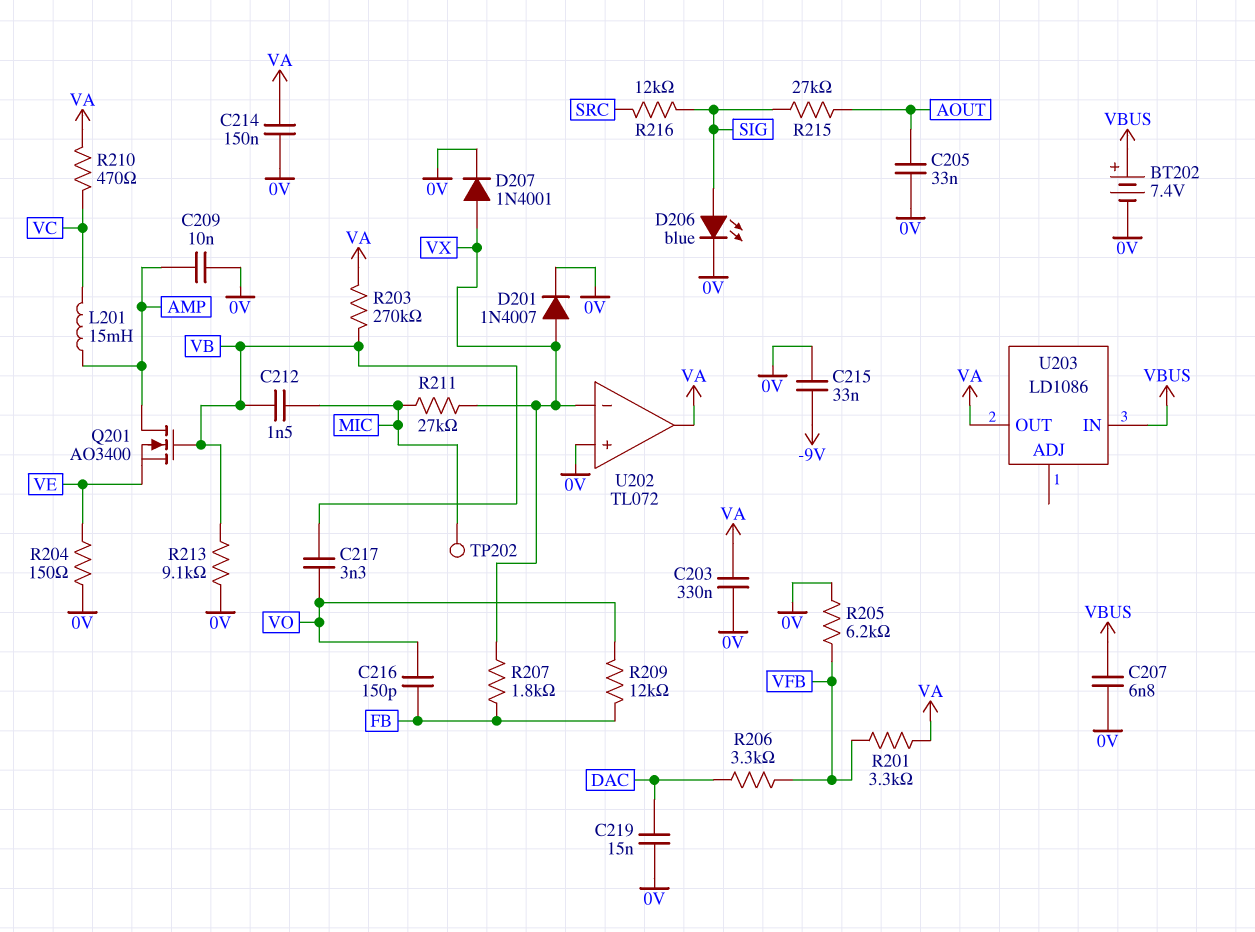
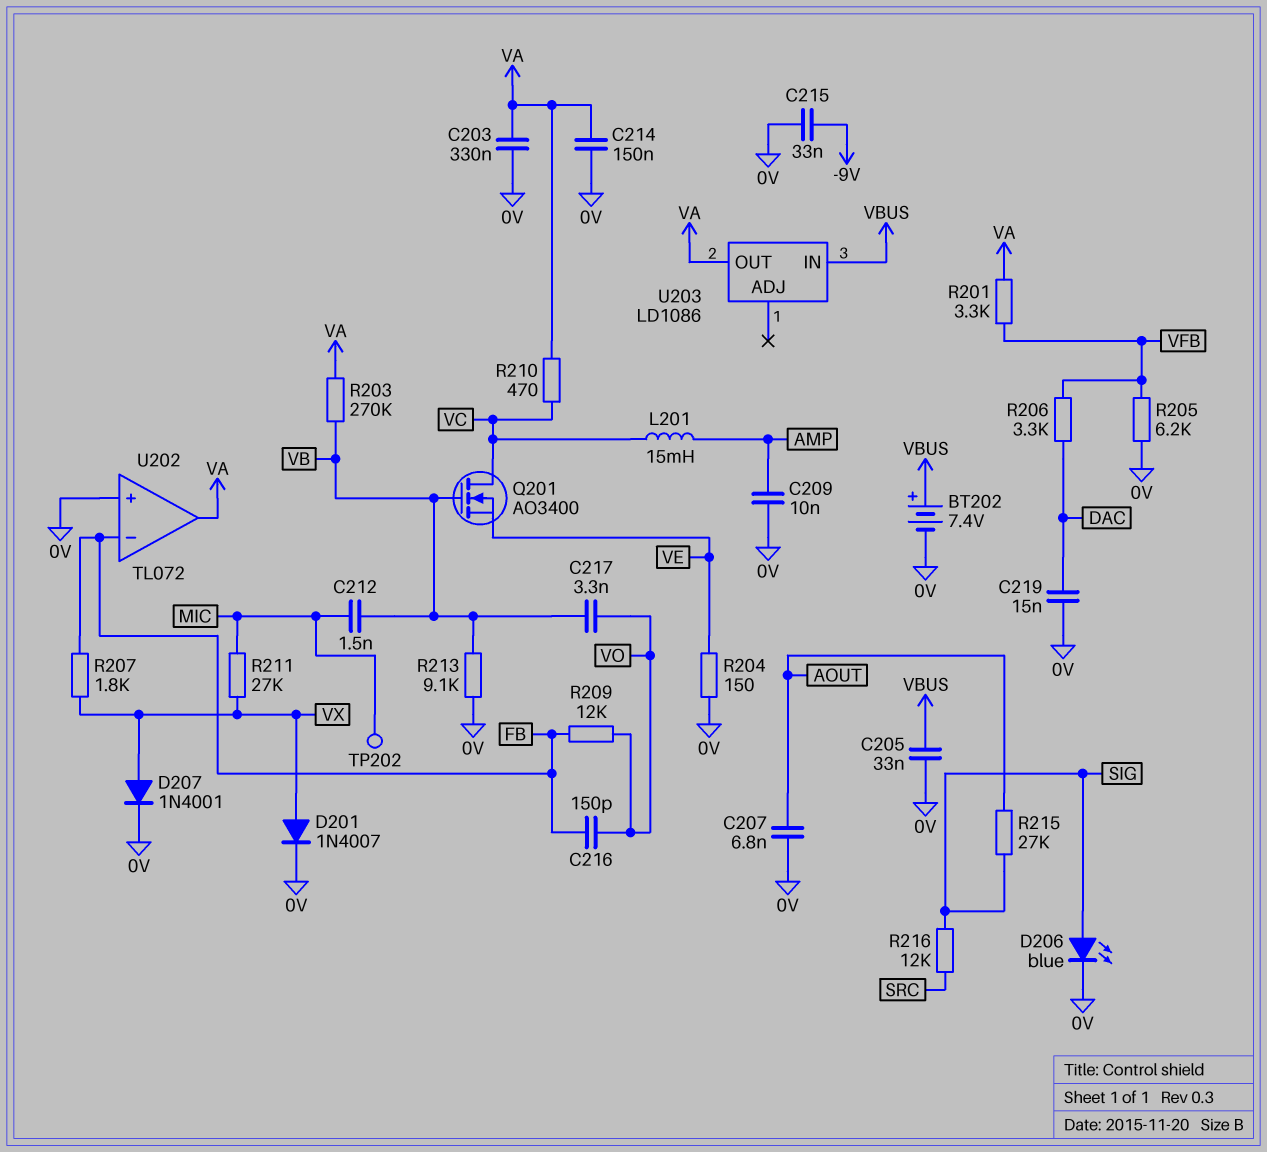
C205: 33nF (0V, AOUT) -> 33nF (0V, VBUS)
C207: 6.8nF (0V, VBUS) -> 6.8nF (0V, AOUT)
Q201: NMOS AO3400 (G VB, D AMP, S VE) -> NMOS AO3400 (G VB, D VC, S VE)
U202 pin in-: VX -> FB

